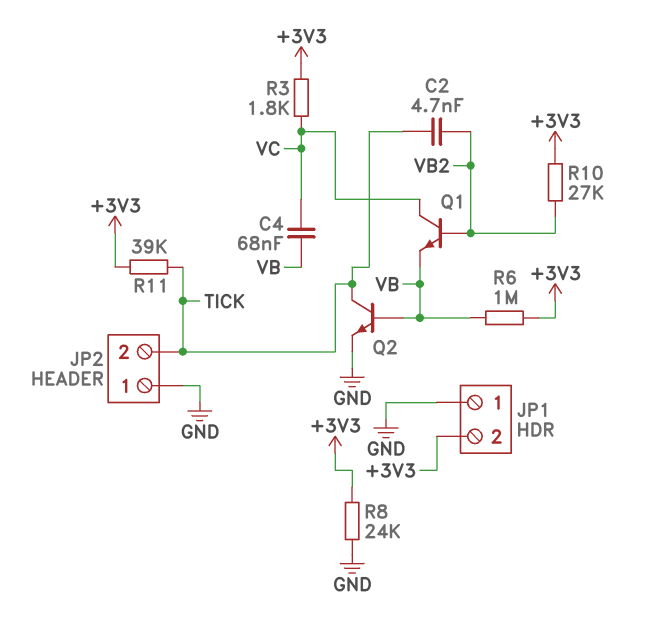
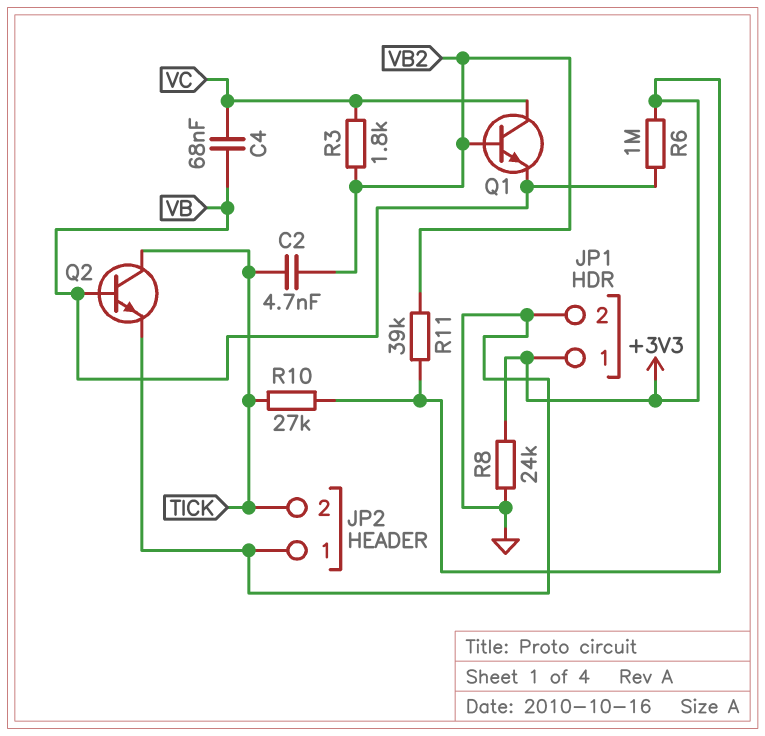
JP1 pin 1: GND -> +3V3
JP1 pin 2: +3V3 -> GND
R3: 1.8k (+3V3, VC) -> 1.8k (VB2, VC)
R10: 27k (+3V3, VB2) -> 27k (+3V3, TICK)
R11: 39k (+3V3, TICK) -> 39k (+3V3, VB2)

